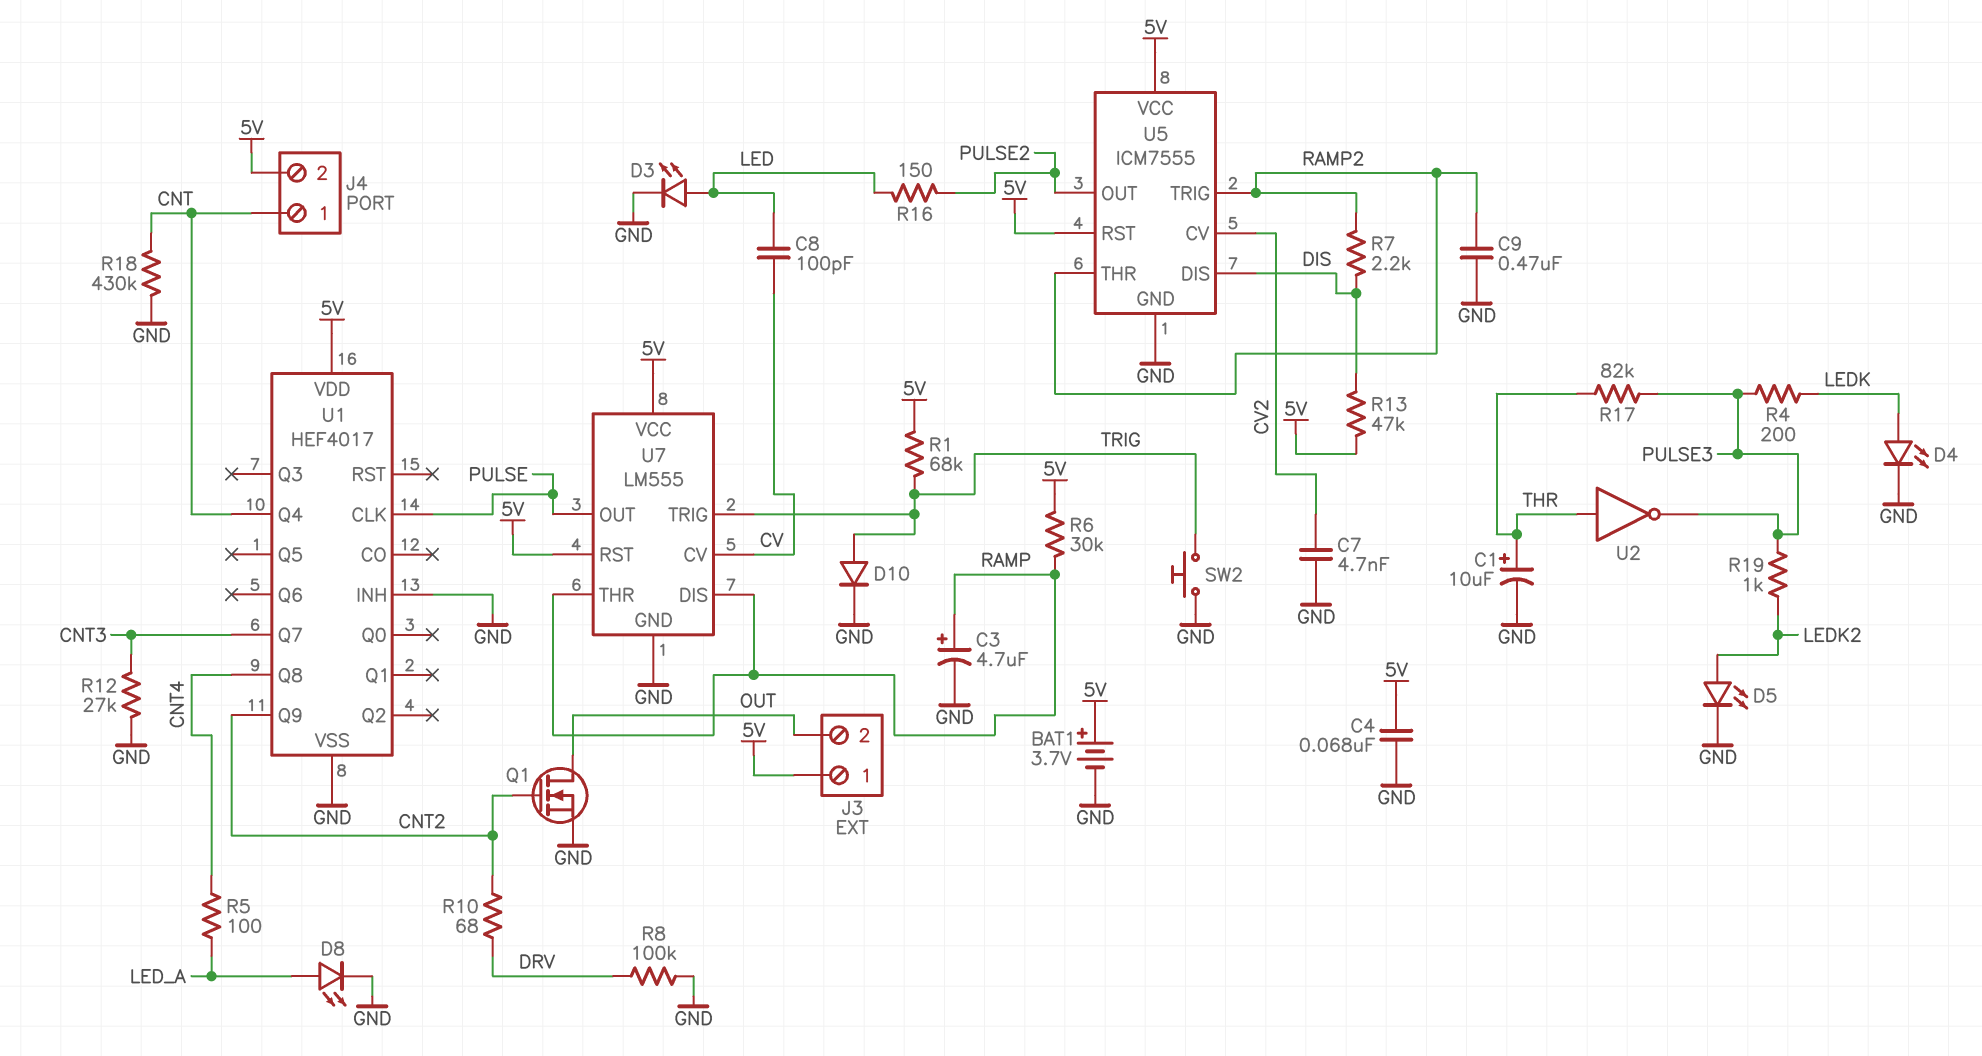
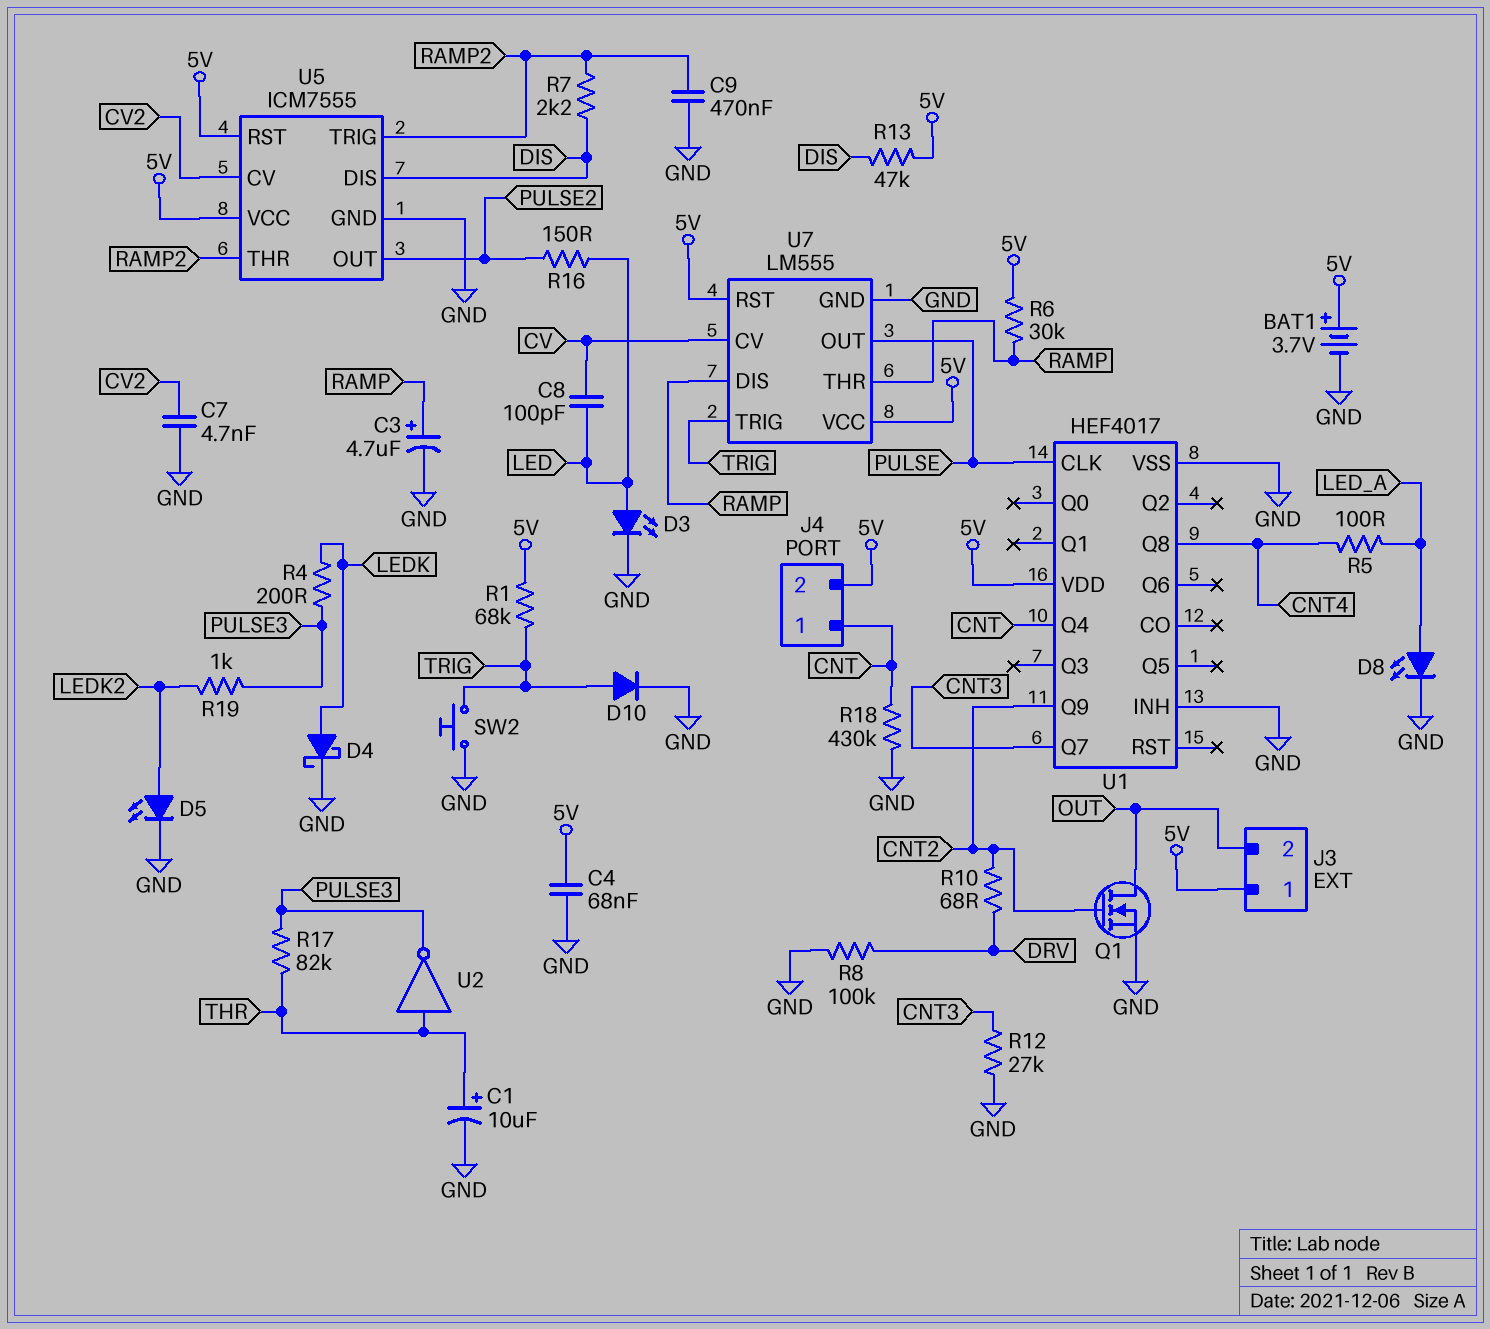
D4: LED (A LEDK, K GND) -> schottky (A LEDK, K GND)

